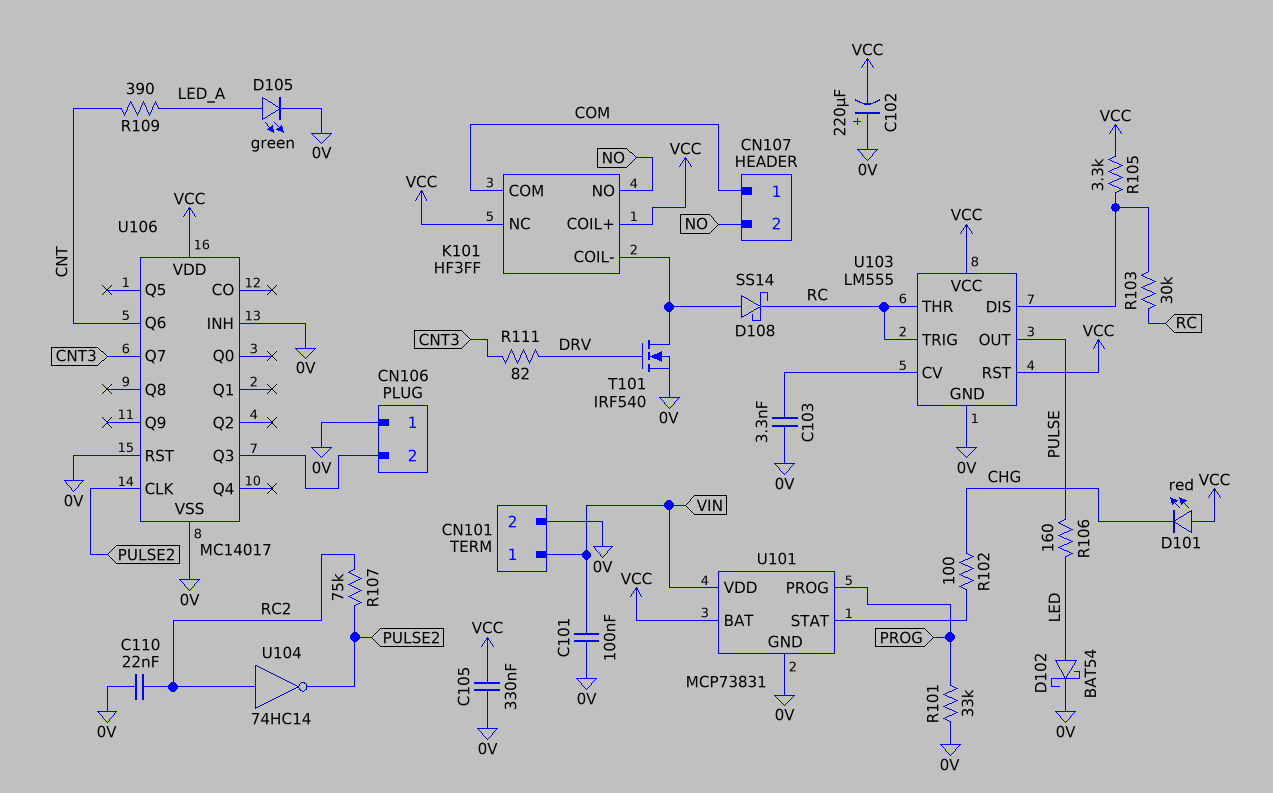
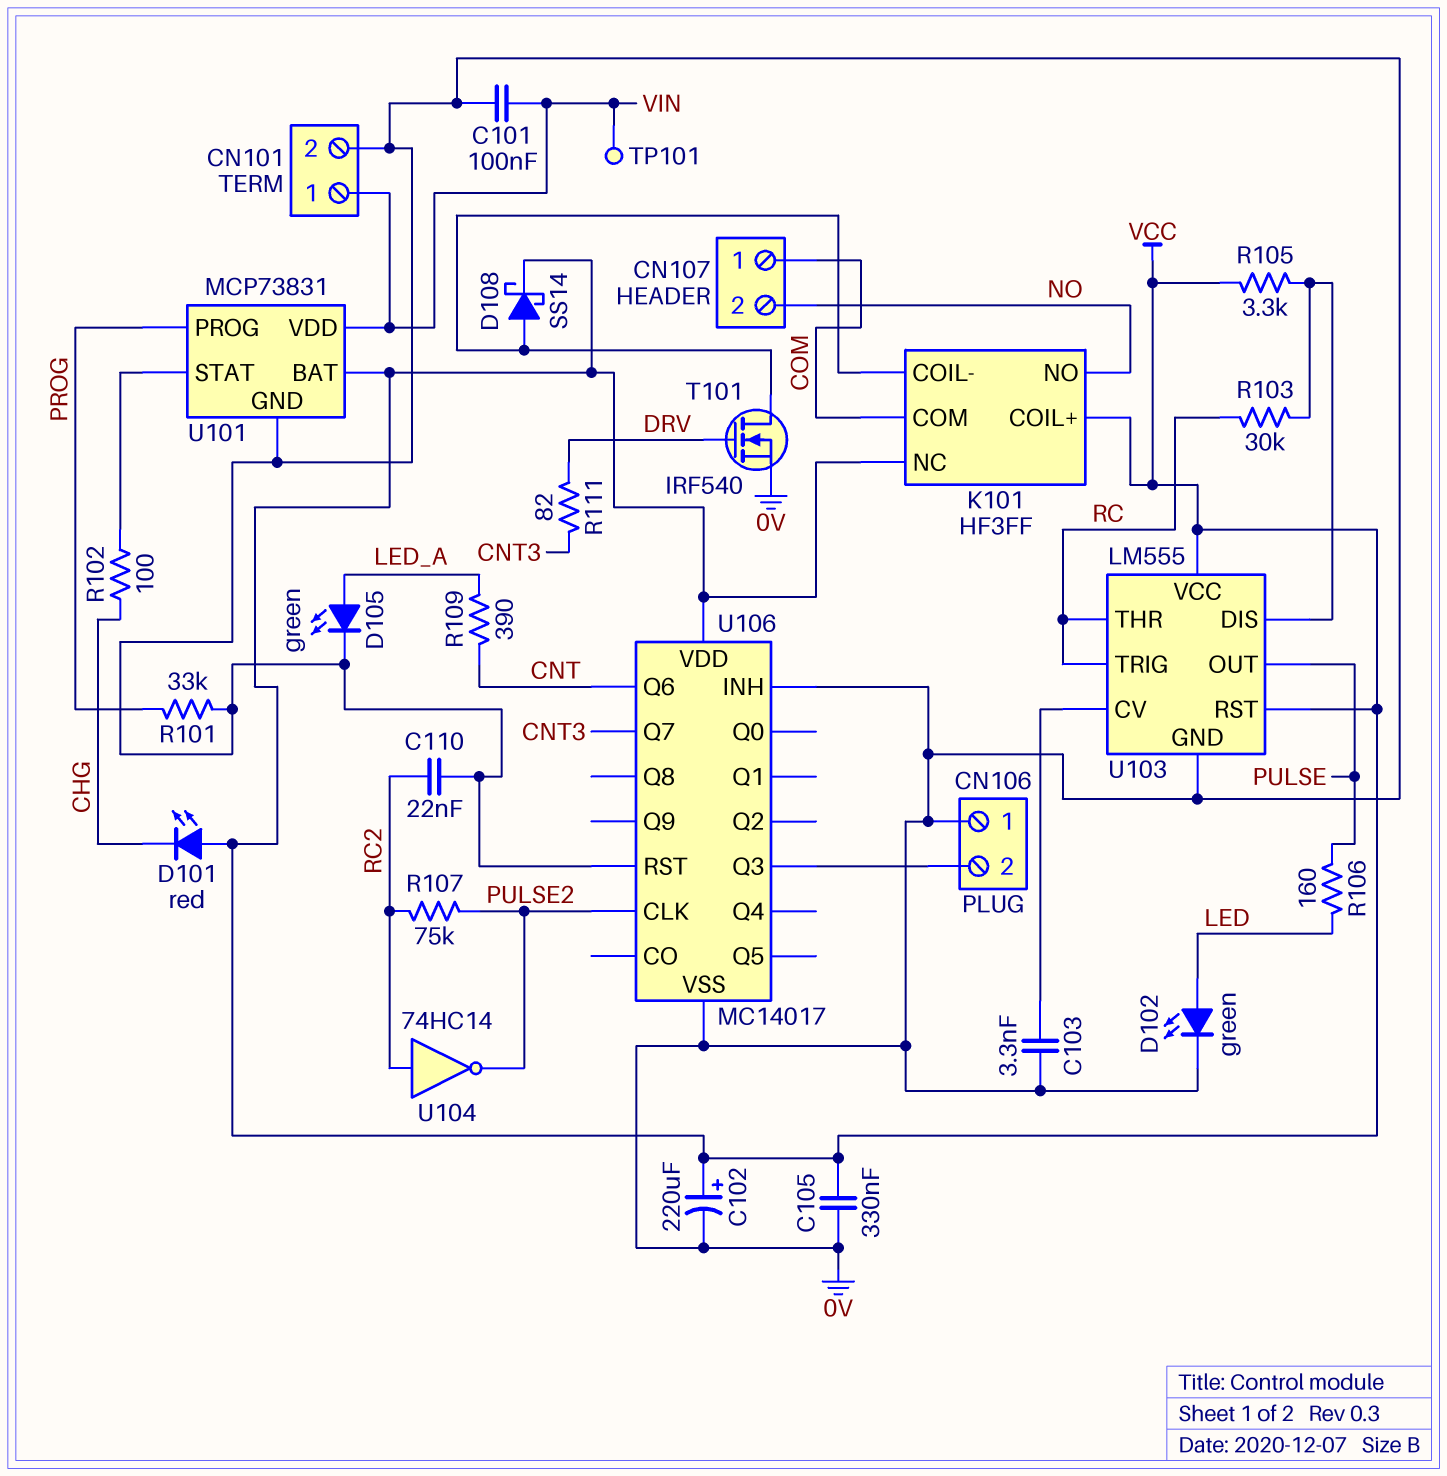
C102: 220uF (plus 0V, minus VCC) -> 220uF (plus VCC, minus 0V)
D102: schottky BAT54 (A LED, K 0V) -> LED green (A LED, K 0V)
D108: schottky SS14 (A K101/COIL-, K RC) -> schottky SS14 (A K101/COIL-, K VCC)
TP101: none -> test point (VIN)

